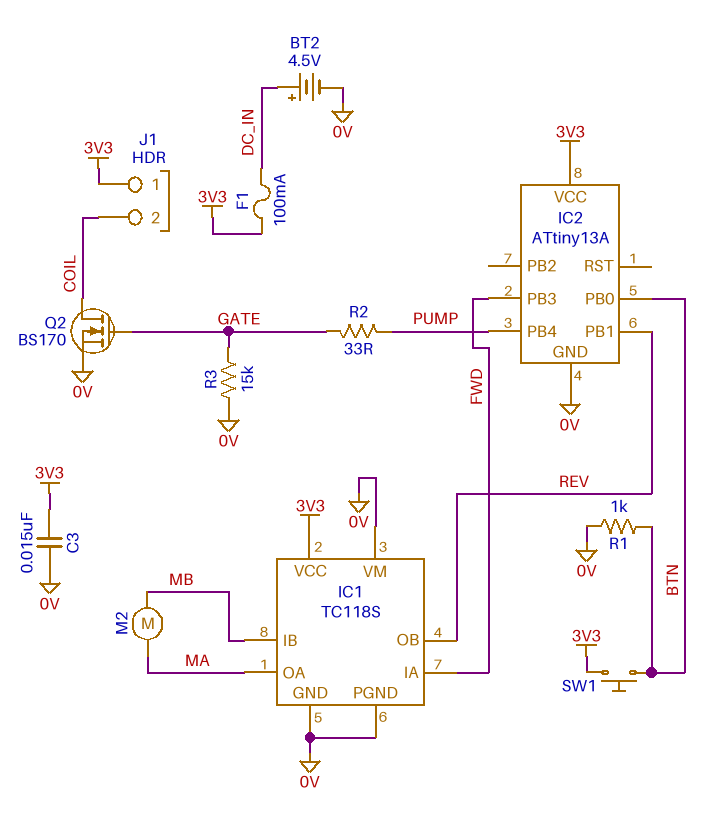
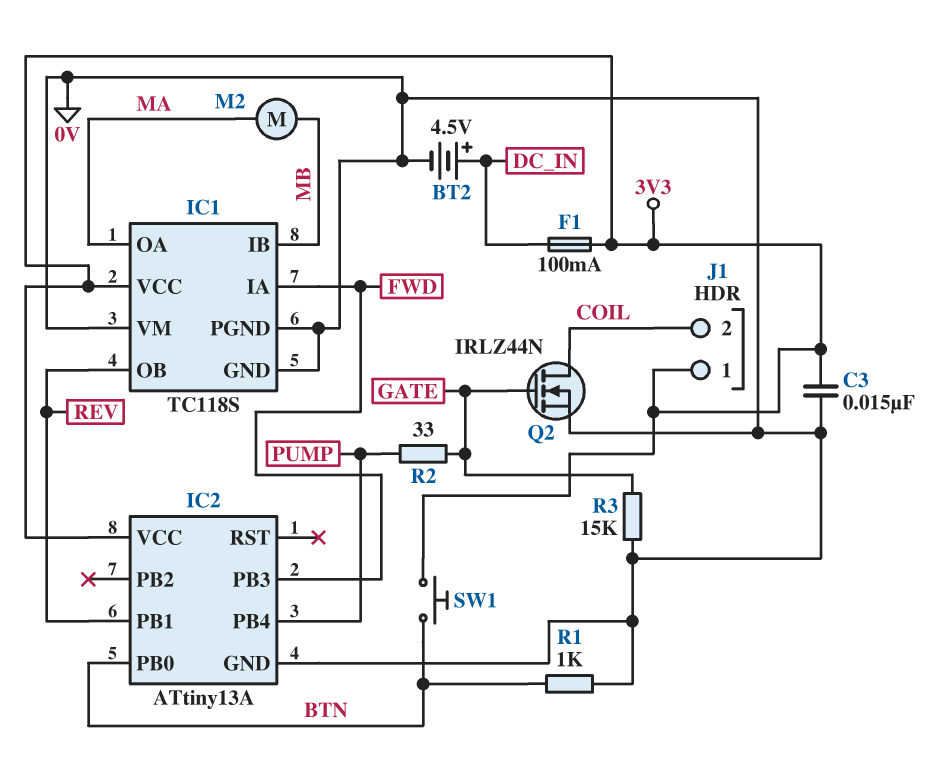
Q2: NMOS BS170 (G GATE, D COIL, S 0V) -> NMOS IRLZ44N (G GATE, D COIL, S 0V)

